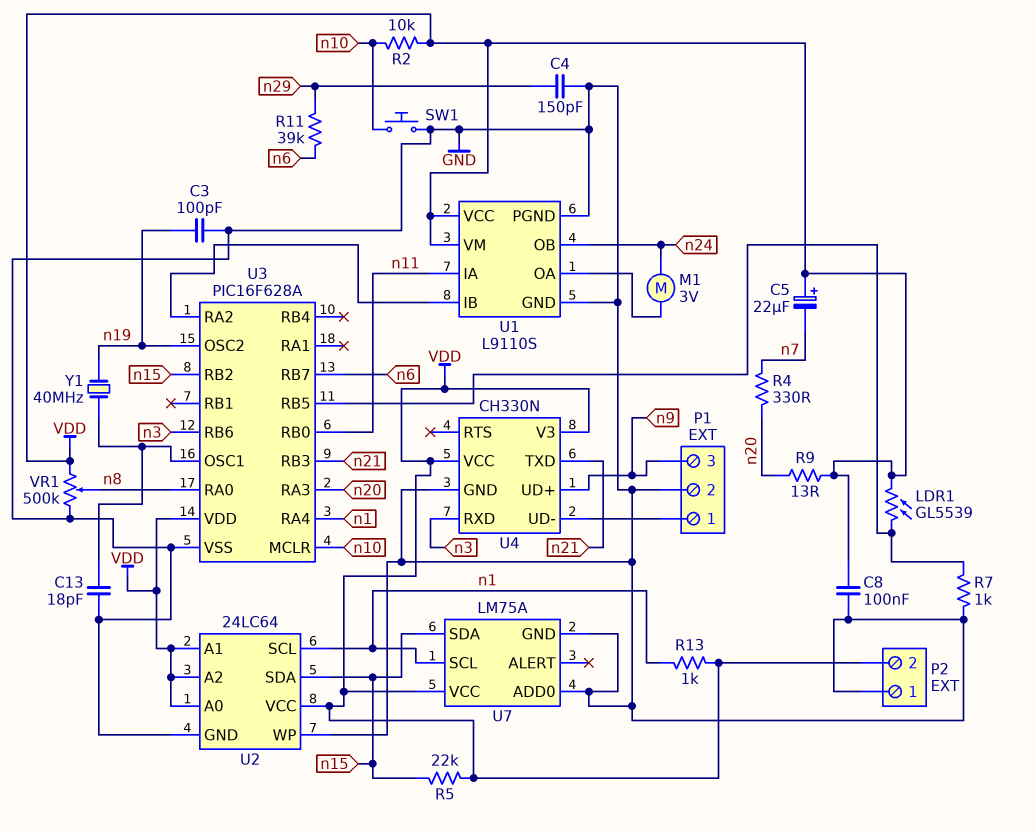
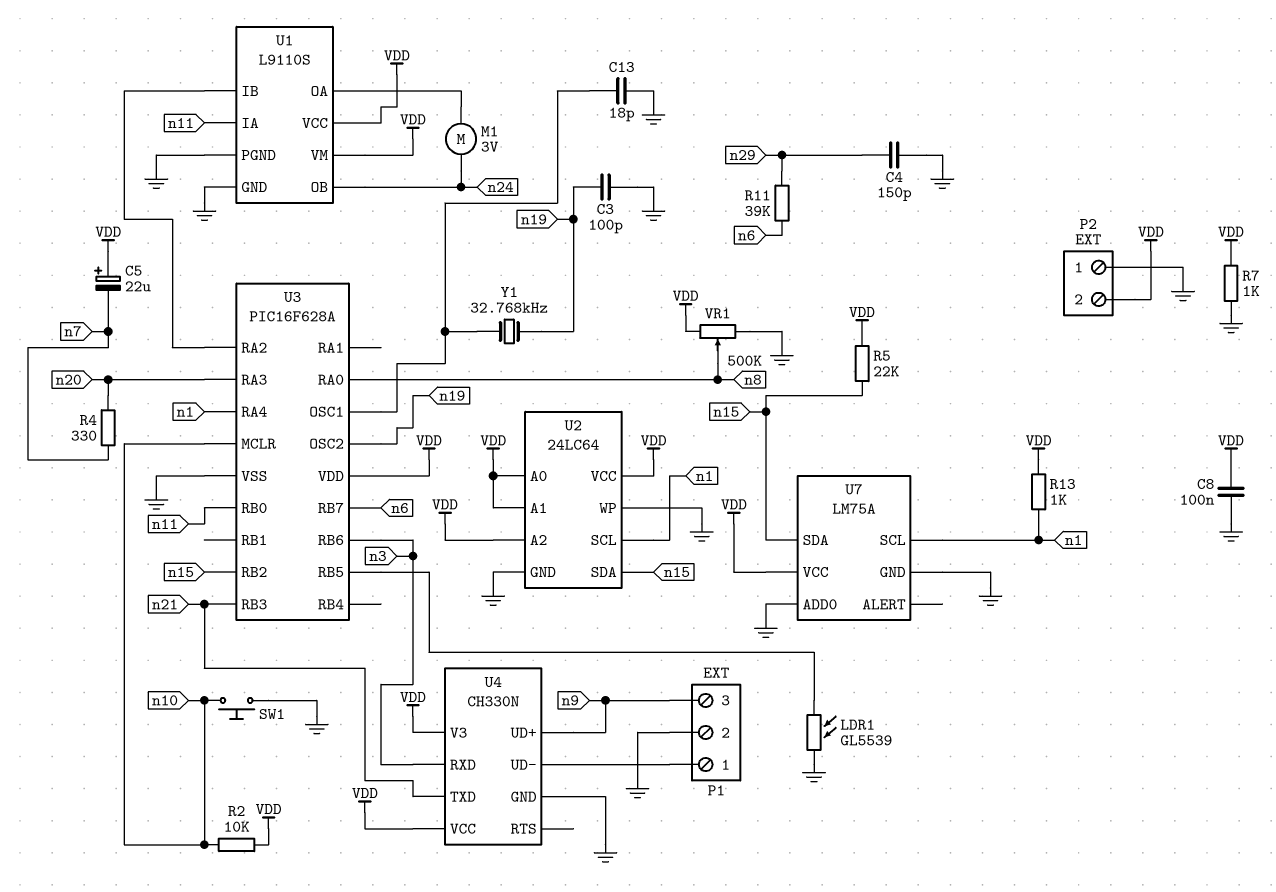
LDR1: GL5539 (U3/RB5, VDD) -> GL5539 (GND, U3/RB5)
R7: 1k (GND, U3/RB5) -> 1k (GND, VDD)
R9: 13 (VDD, n20) -> none
Y1: 40MHz (U3/OSC1, n19) -> 32.768kHz (U3/OSC1, n19)

